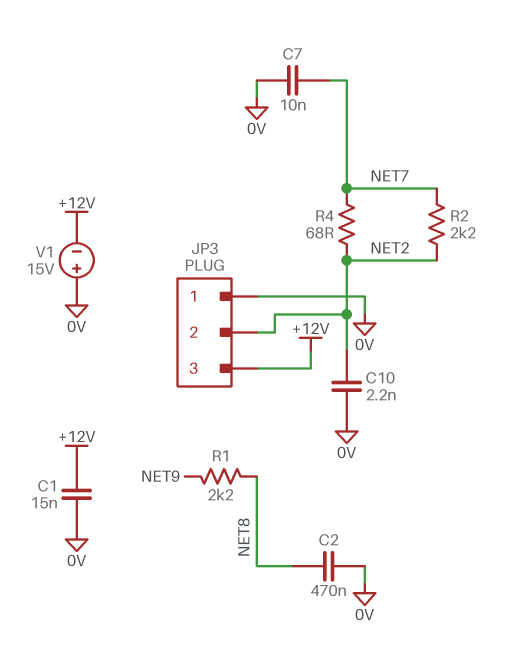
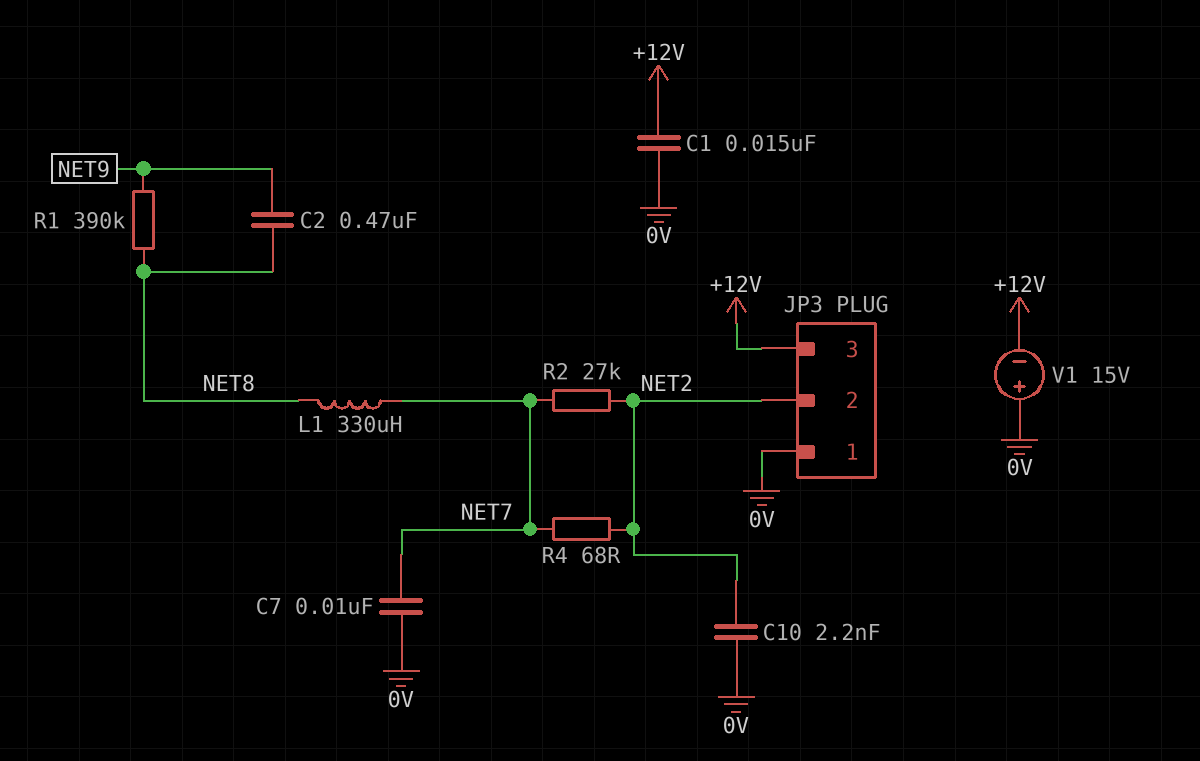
C2: 470nF (0V, NET8) -> 470nF (NET8, NET9)
L1: none -> 330uH (NET7, NET8)
R1: 2.2k (NET8, NET9) -> 390k (NET8, NET9)
R2: 2.2k (NET2, NET7) -> 27k (NET2, NET7)

